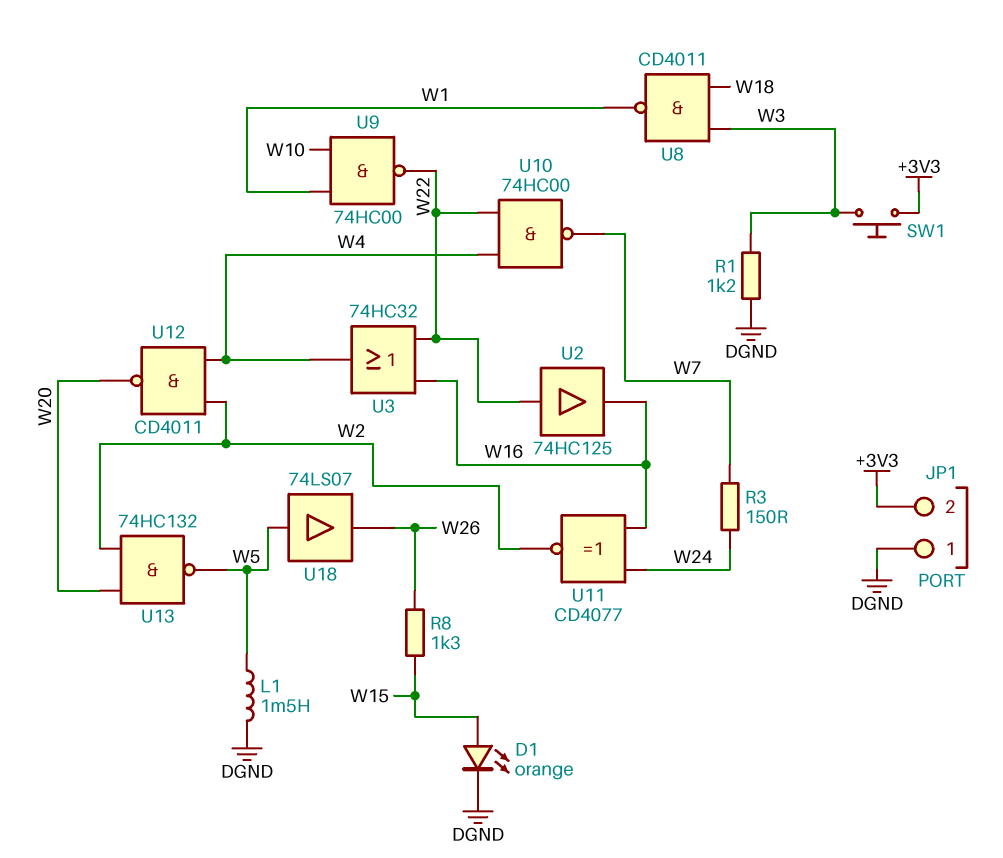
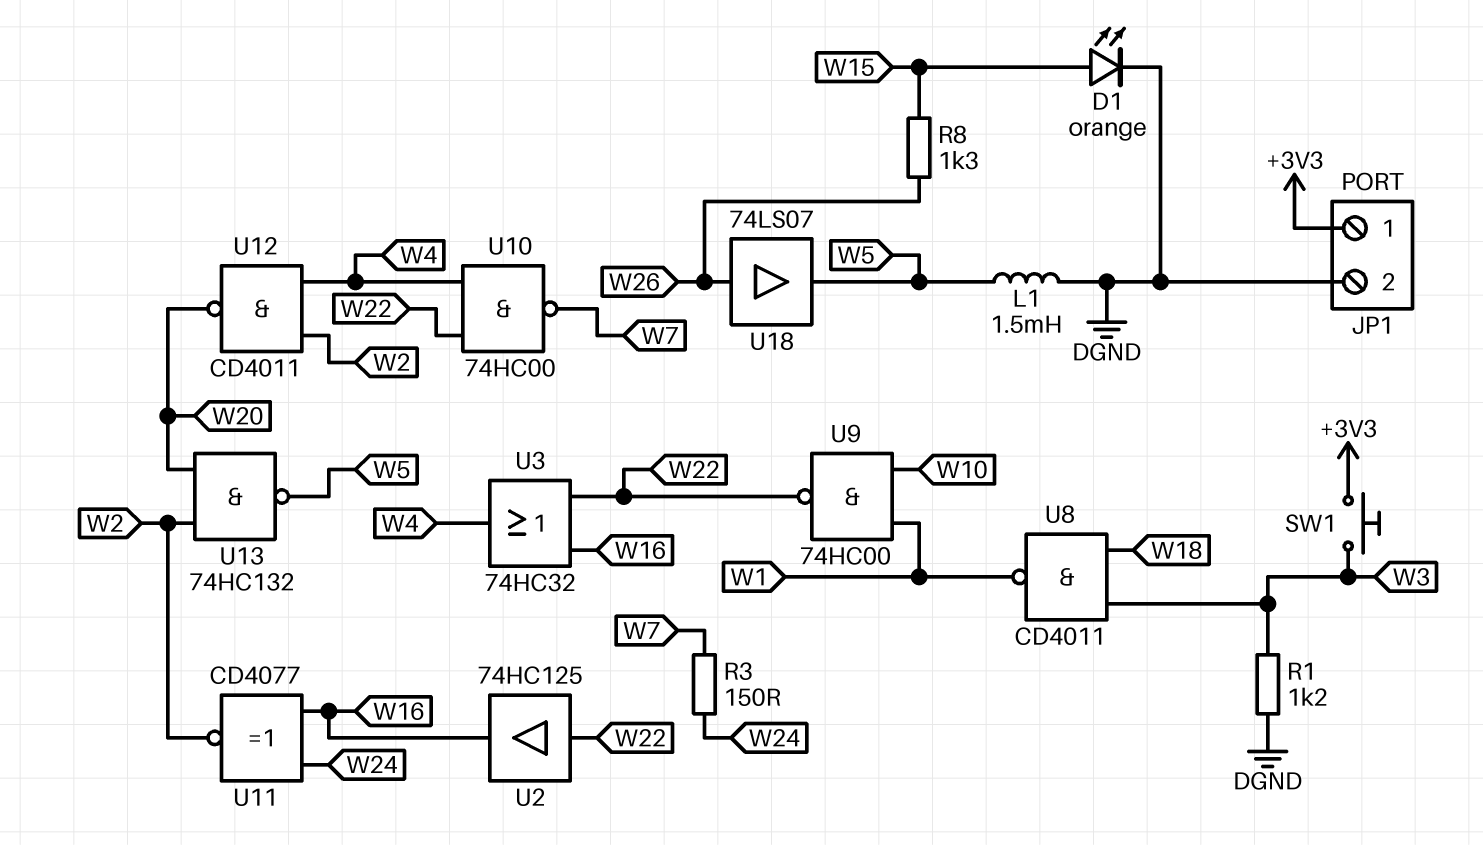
JP1 pin 1: DGND -> +3V3
JP1 pin 2: +3V3 -> DGND
U18: buffer 74LS07 (in W5, out W26) -> buffer 74LS07 (in W26, out W5)

